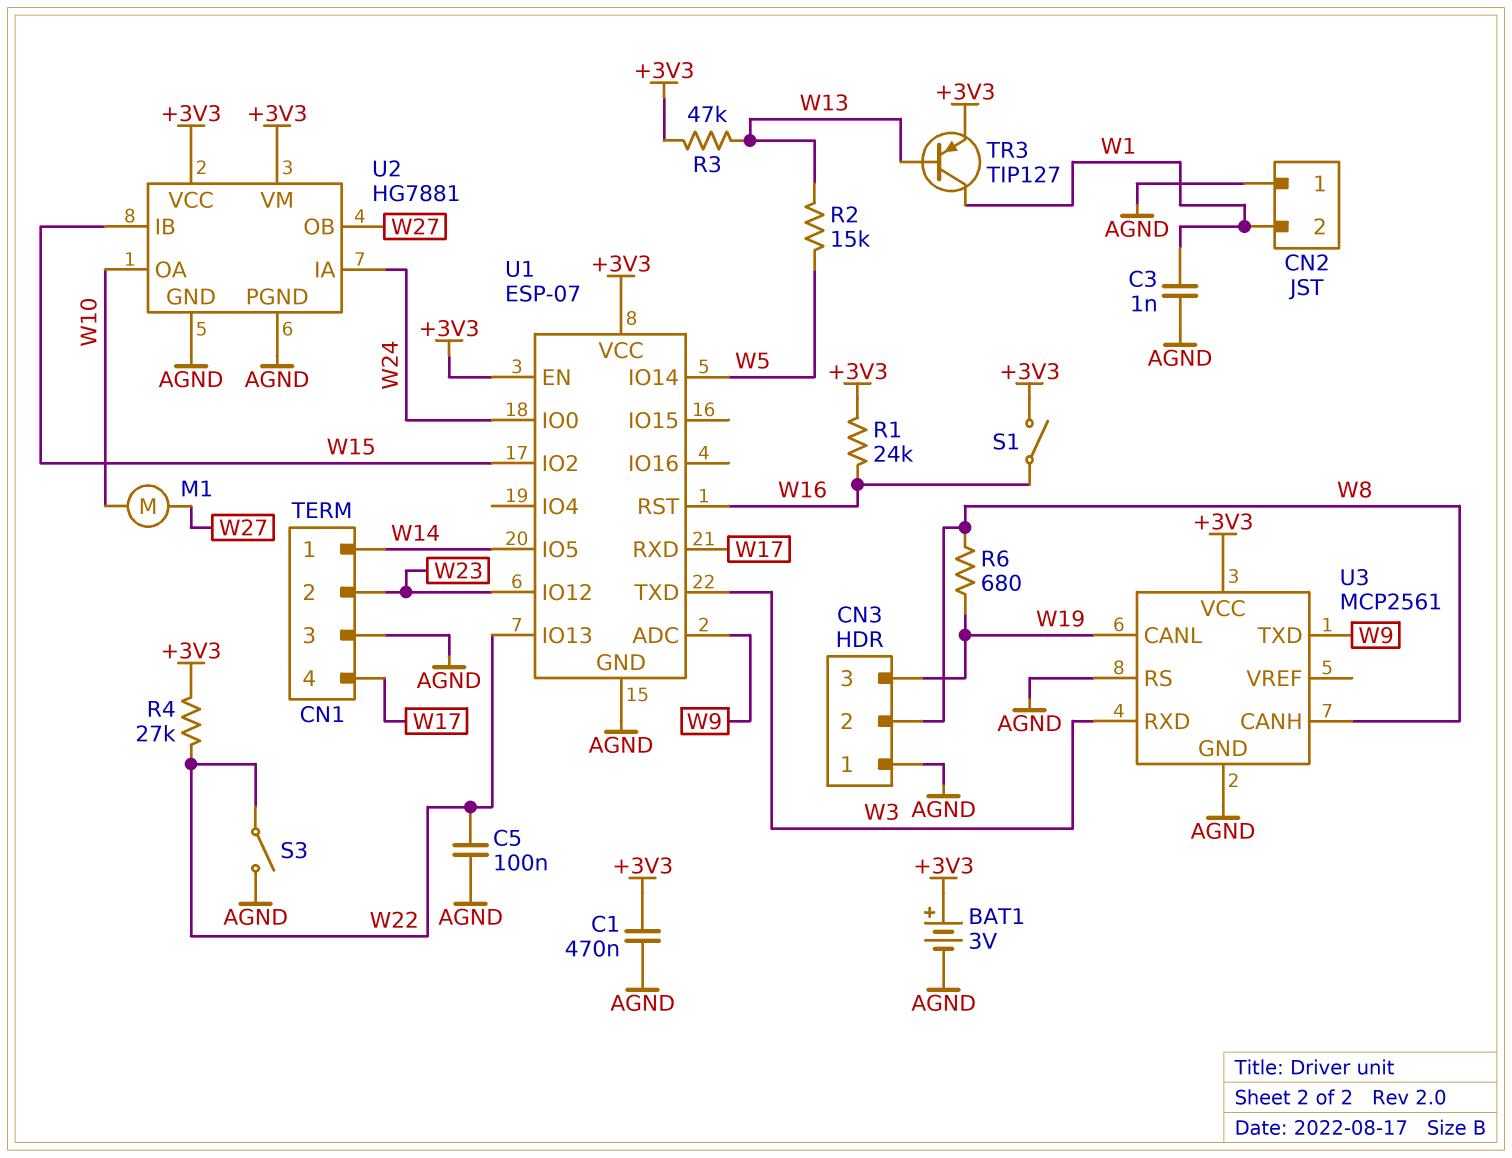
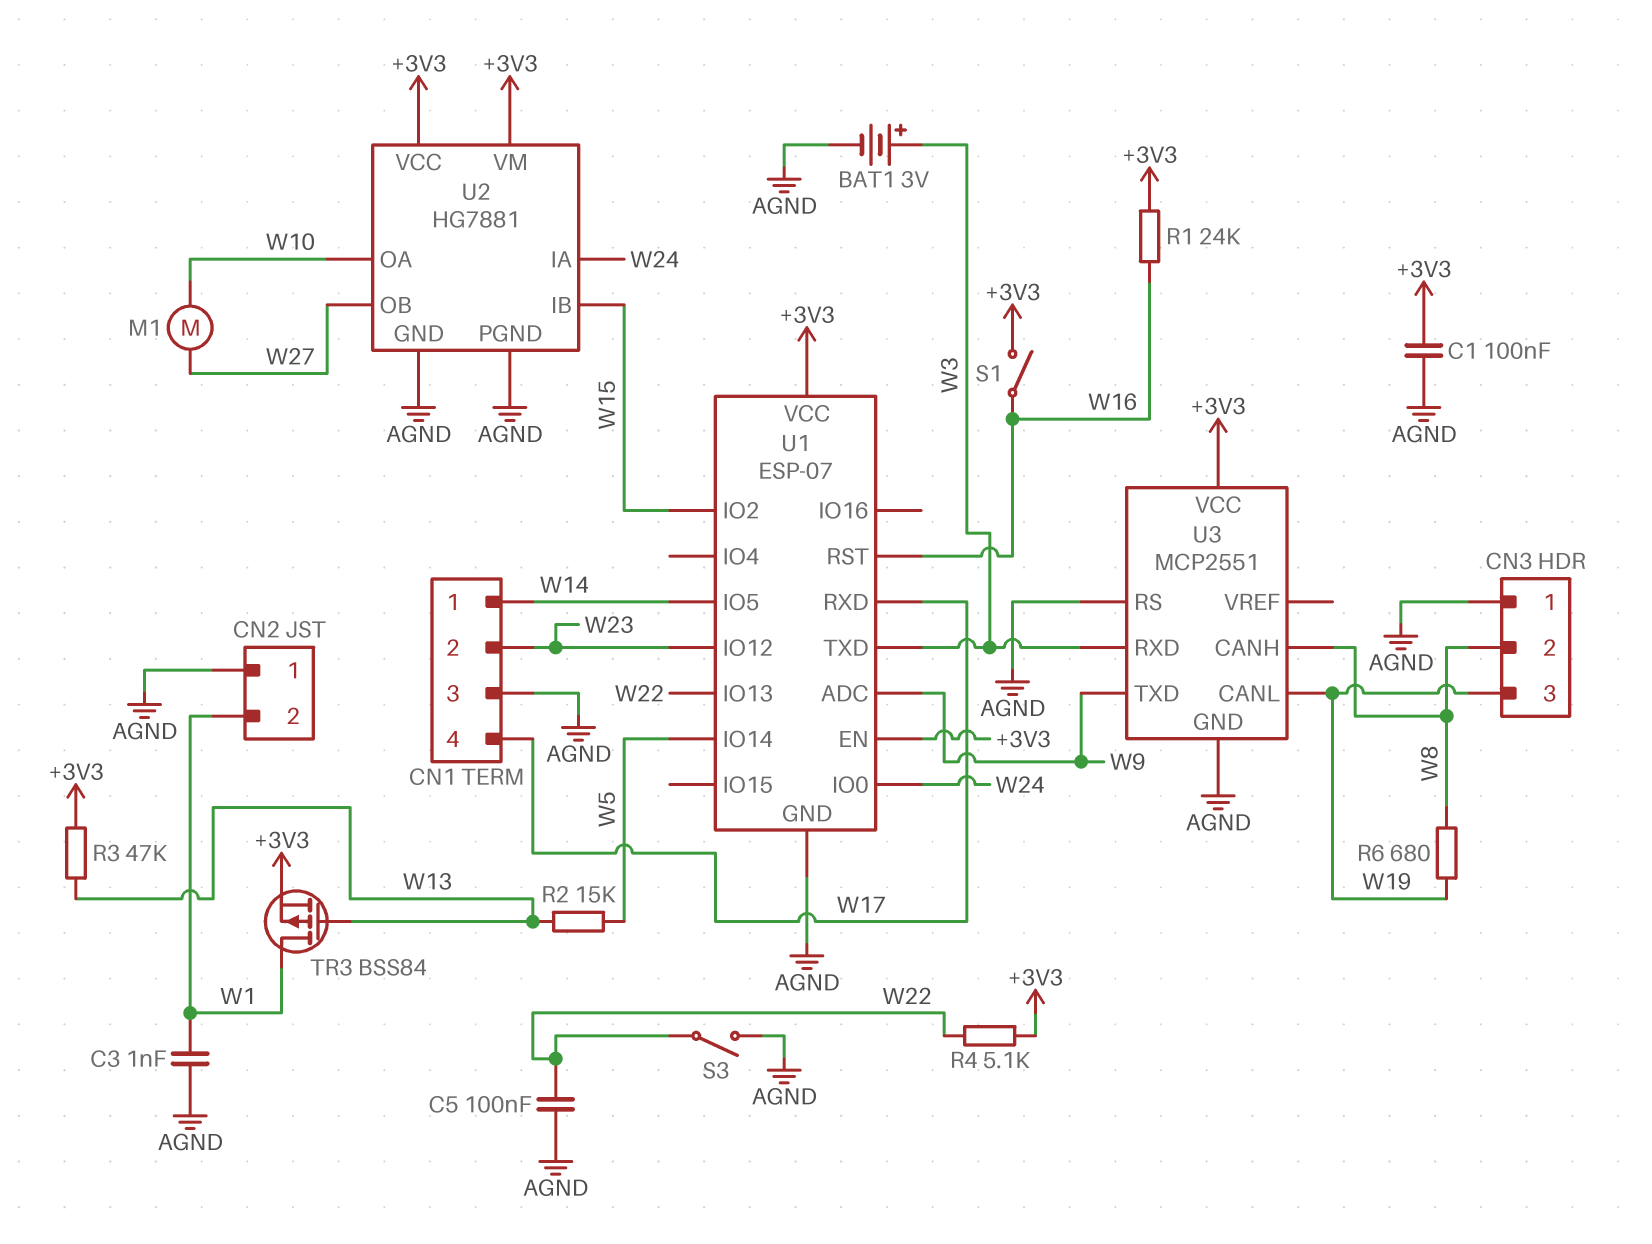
BAT1: 3V (plus +3V3, minus AGND) -> 3V (plus W3, minus AGND)
C1: 470nF (+3V3, AGND) -> 100nF (+3V3, AGND)
R4: 27k (+3V3, W22) -> 5.1k (+3V3, W22)
TR3: PNP TIP127 (B W13, C W1, E +3V3) -> PMOS BSS84 (G W13, D W1, S +3V3)
U3: MCP2561 -> MCP2551

